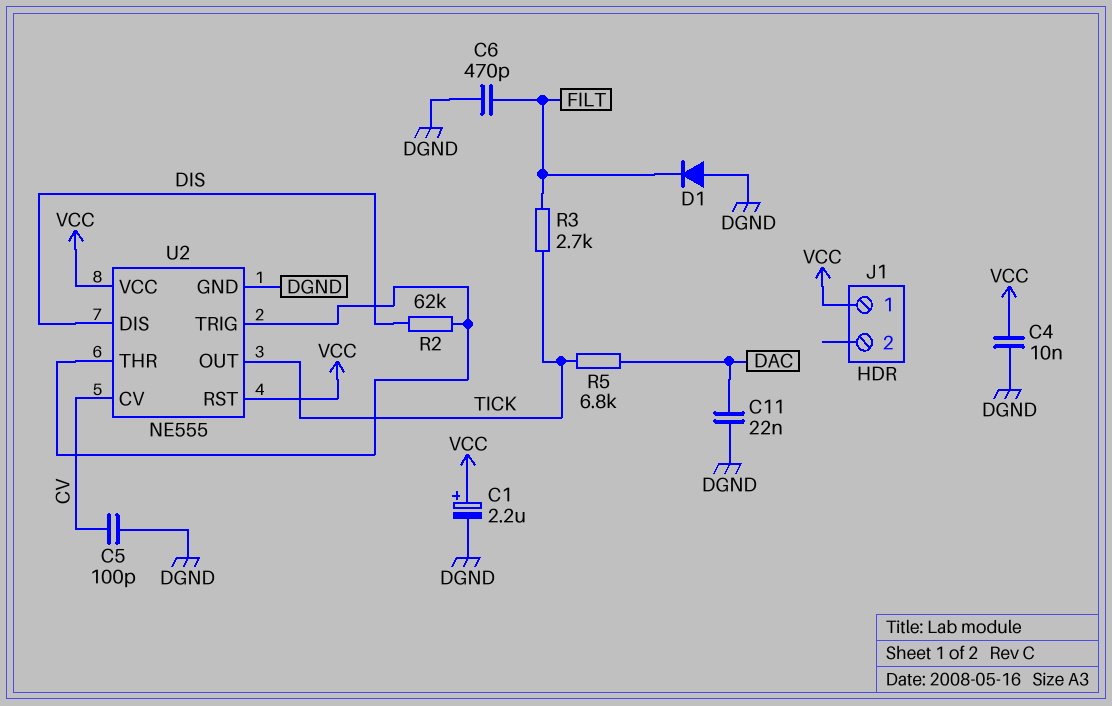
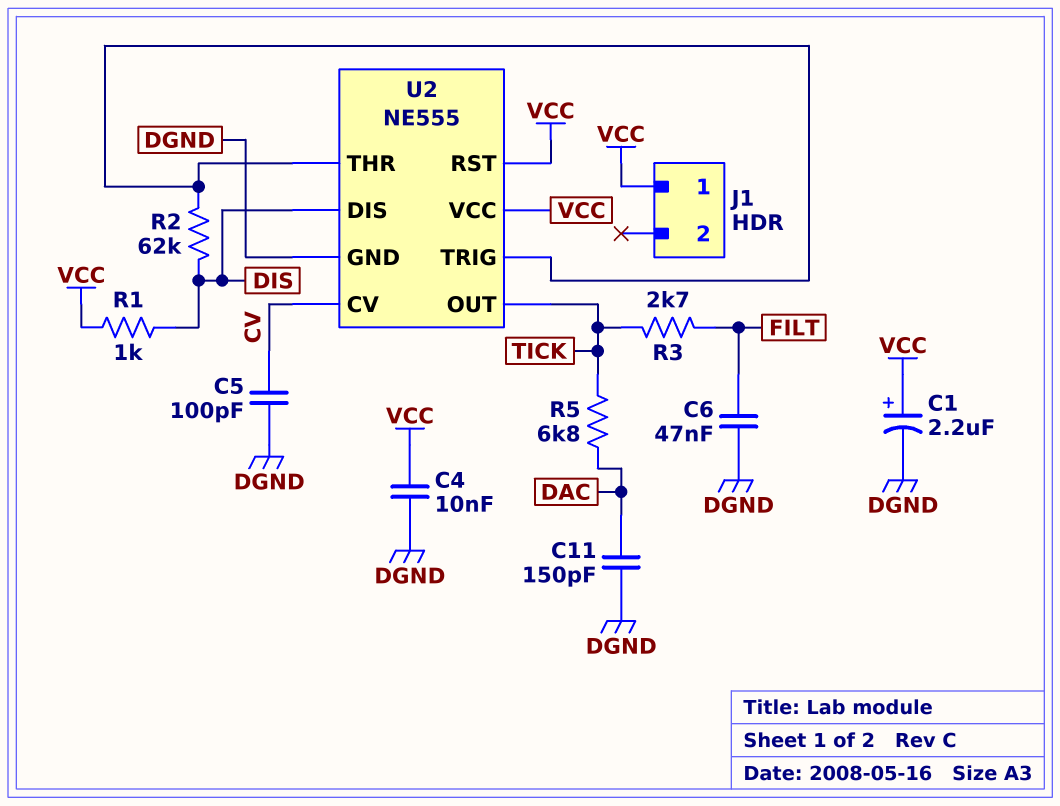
C6: 470pF (DGND, FILT) -> 47nF (DGND, FILT)
C11: 22nF (DAC, DGND) -> 150pF (DAC, DGND)
D1: diode (A DGND, K FILT) -> none
R1: none -> 1k (DIS, VCC)

